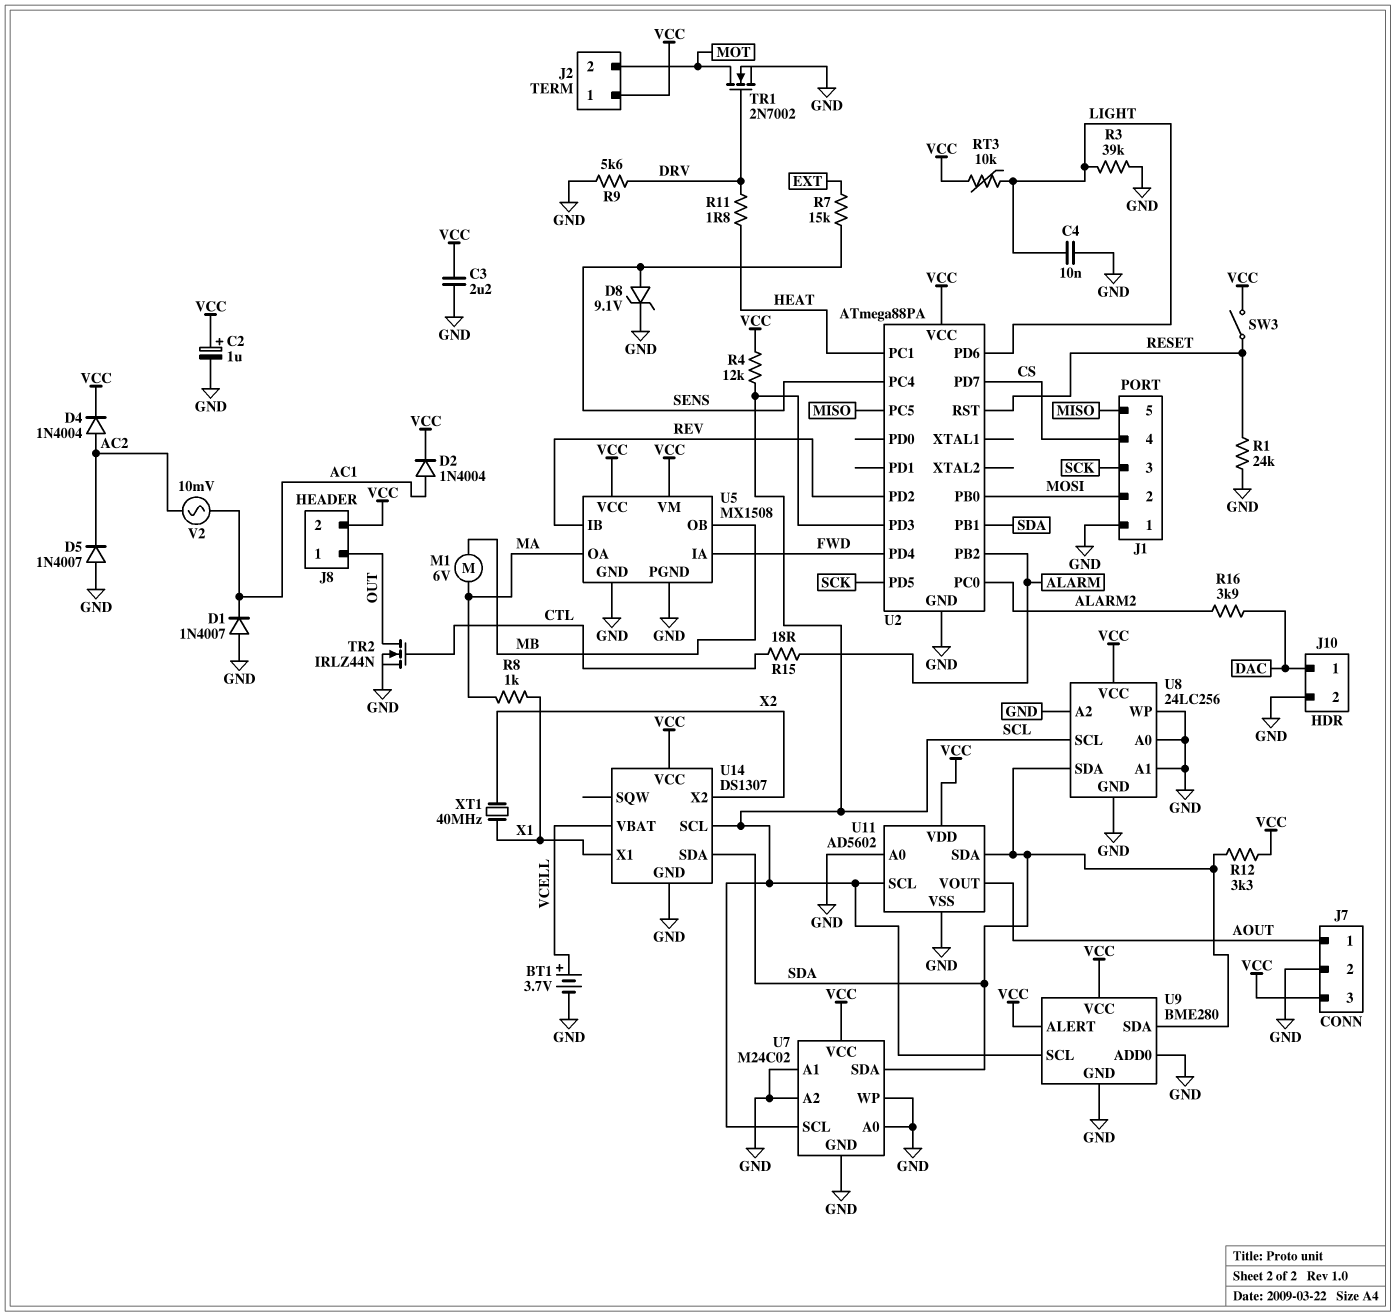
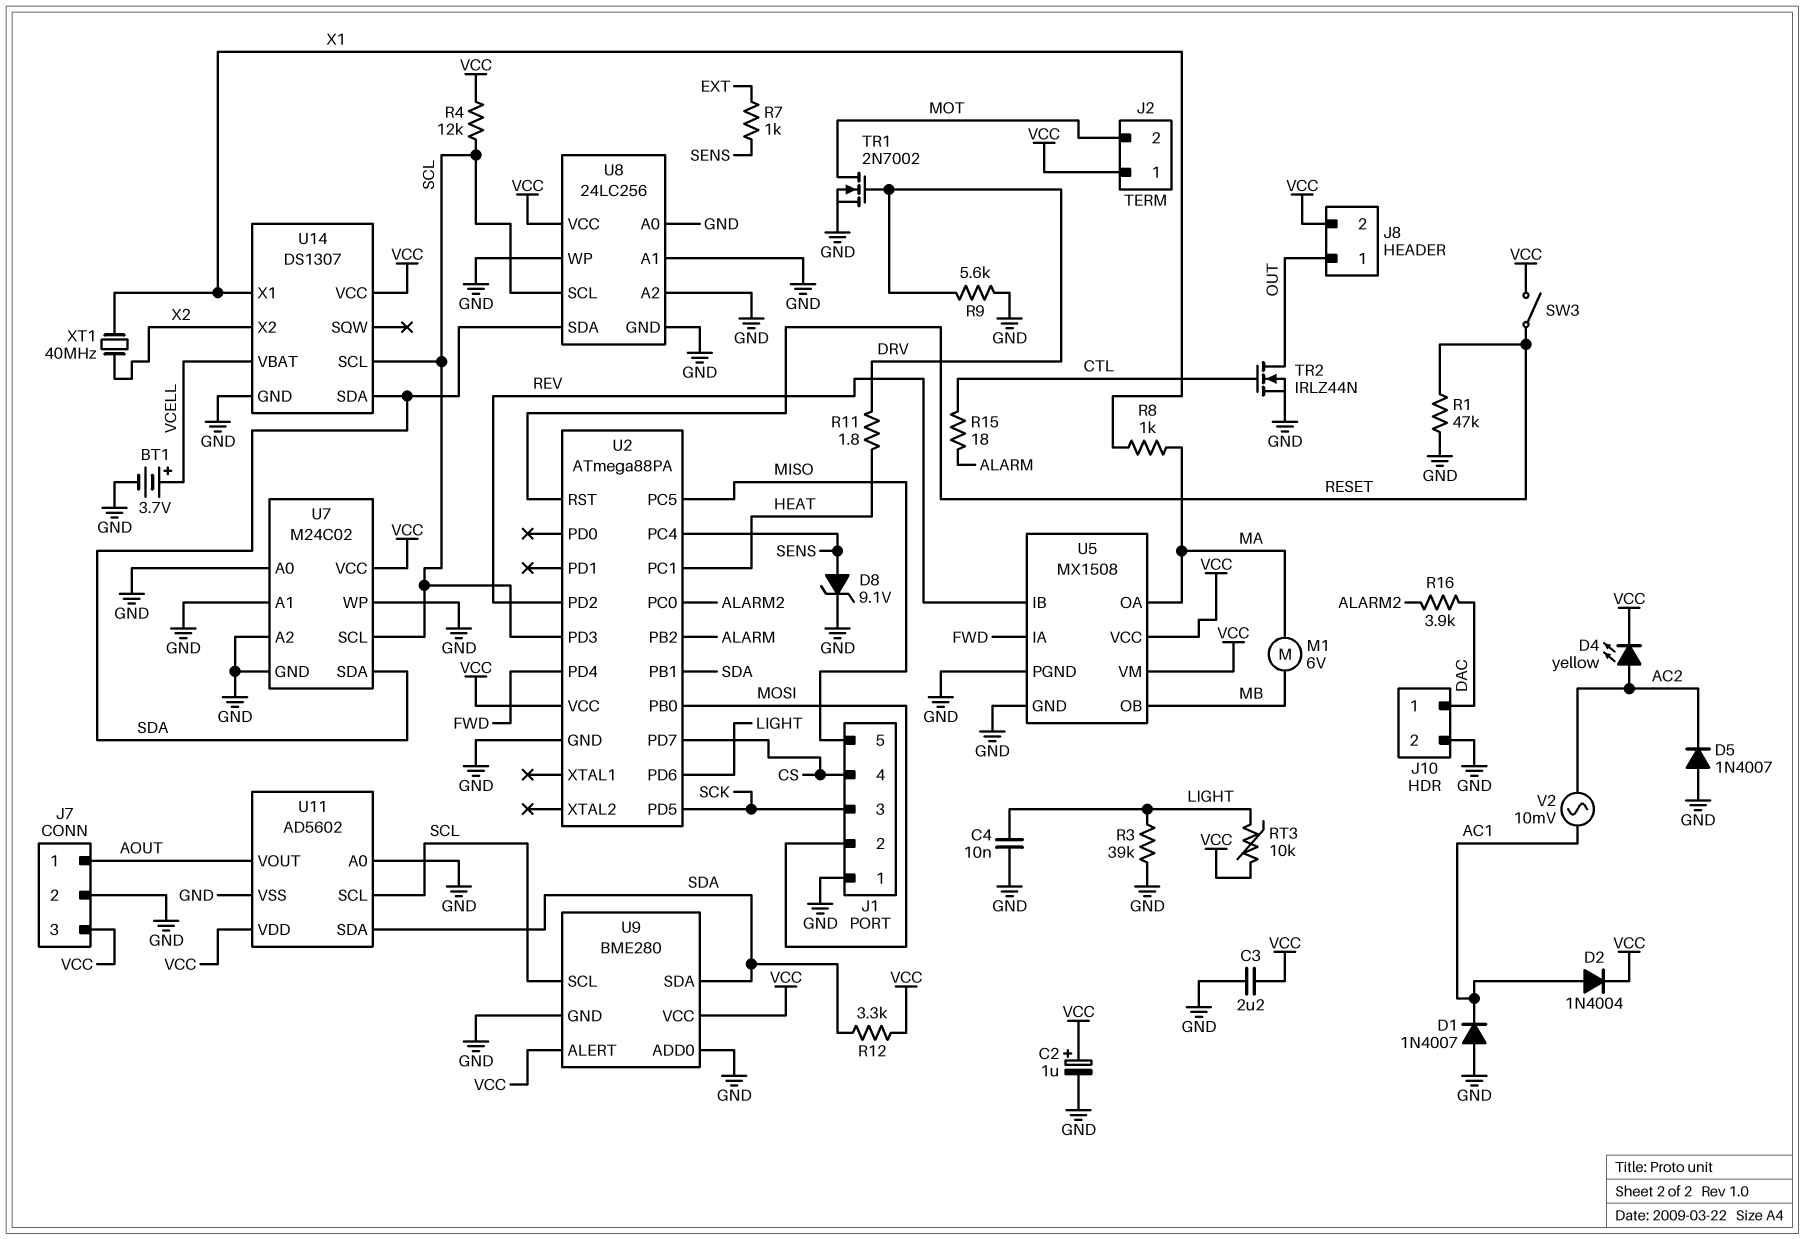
D4: diode 1N4004 (A AC2, K VCC) -> LED yellow (A AC2, K VCC)
R1: 24k (GND, RESET) -> 47k (GND, RESET)
R7: 15k (EXT, SENS) -> 1k (EXT, SENS)

